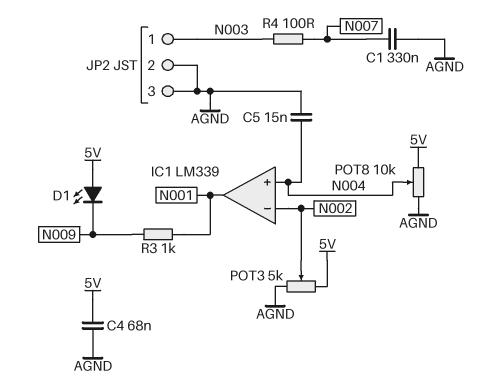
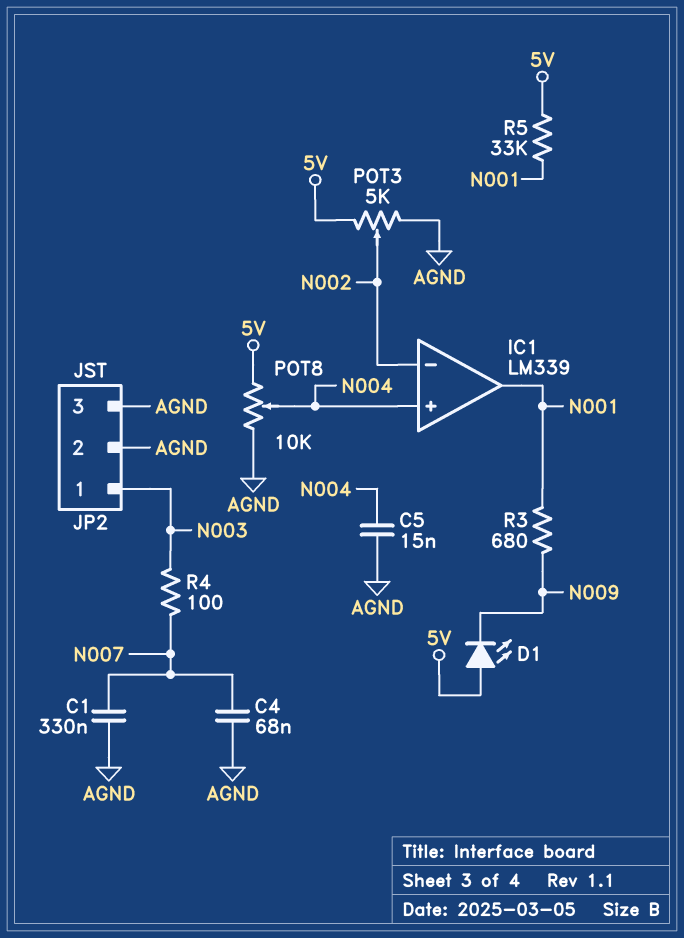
C4: 68nF (5V, AGND) -> 68nF (AGND, N007)
R3: 1k (N001, N009) -> 680 (N001, N009)
R5: none -> 33k (5V, N001)

